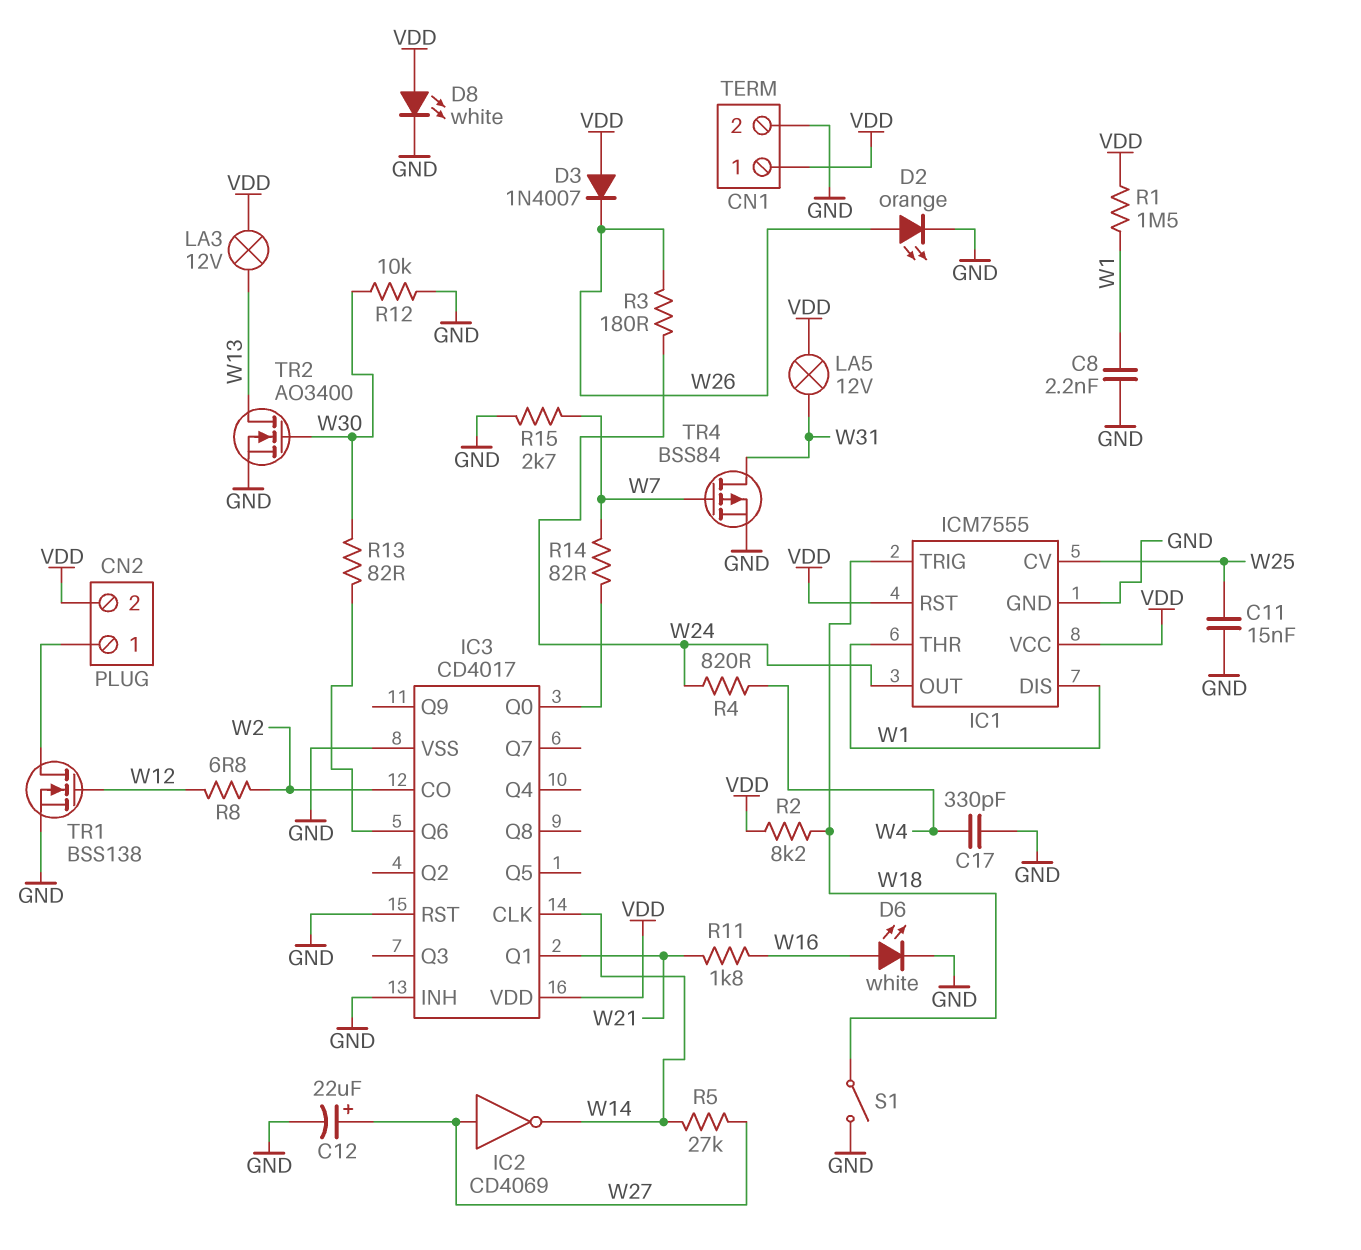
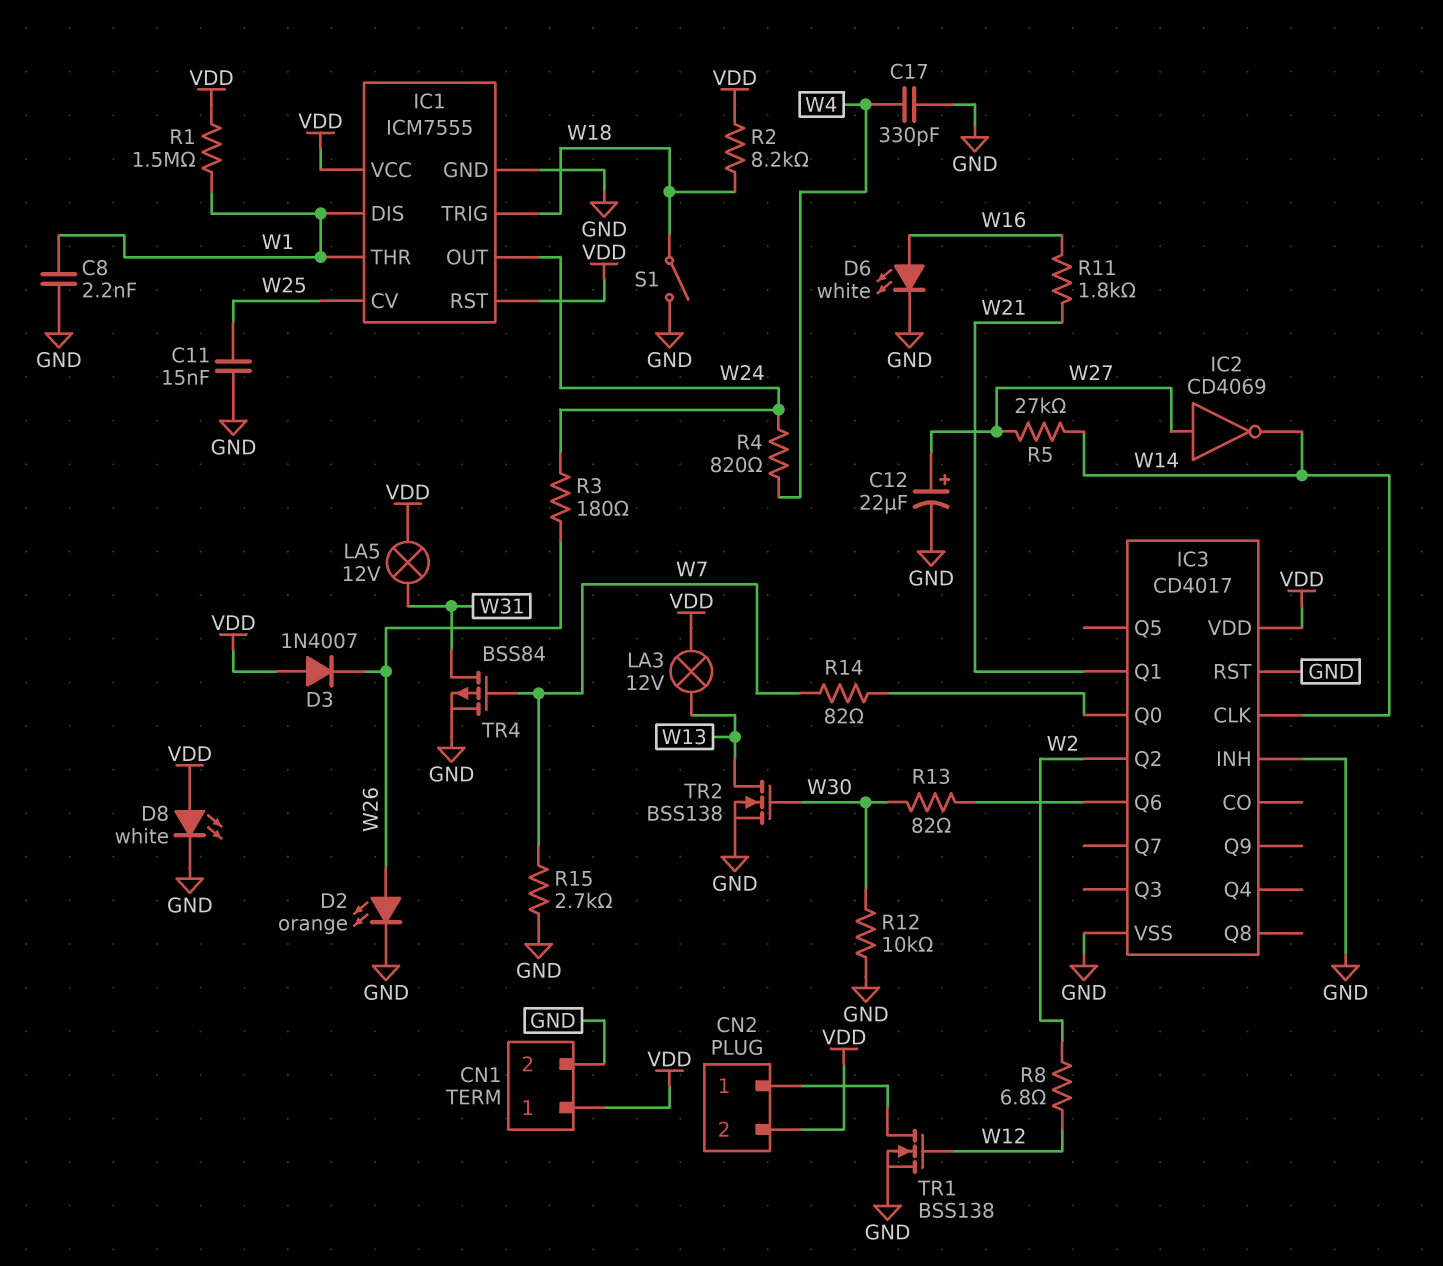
IC3 pin CO: W2 -> none
IC3 pin Q2: none -> W2
TR2: NMOS AO3400 (G W30, D W13, S GND) -> NMOS BSS138 (G W30, D W13, S GND)

